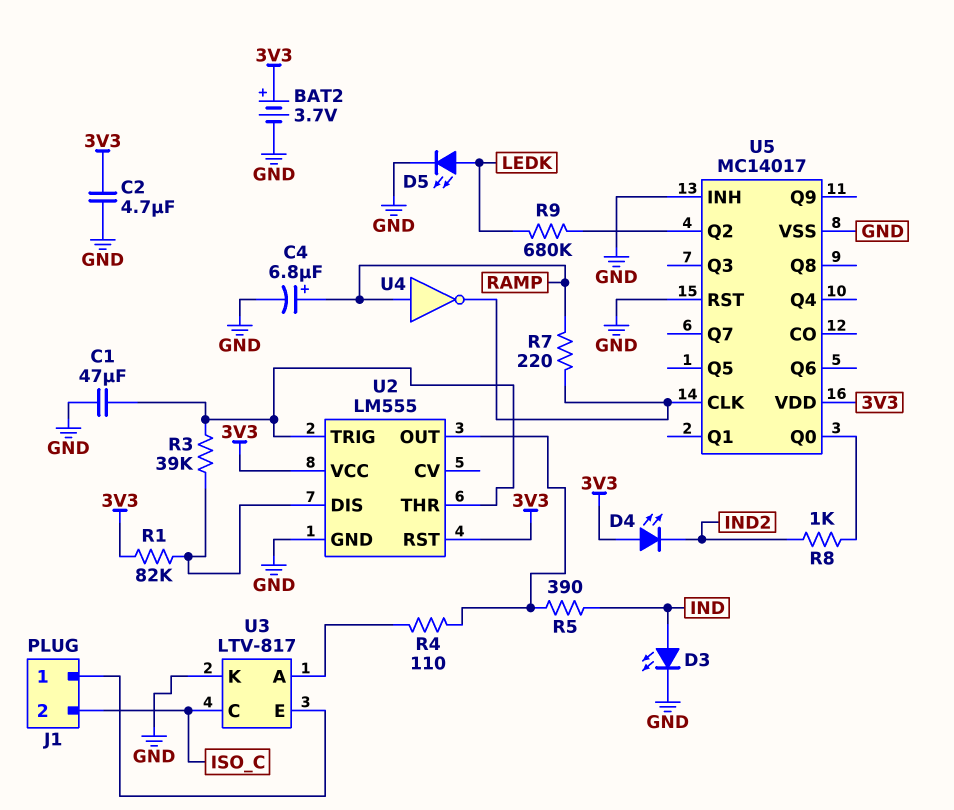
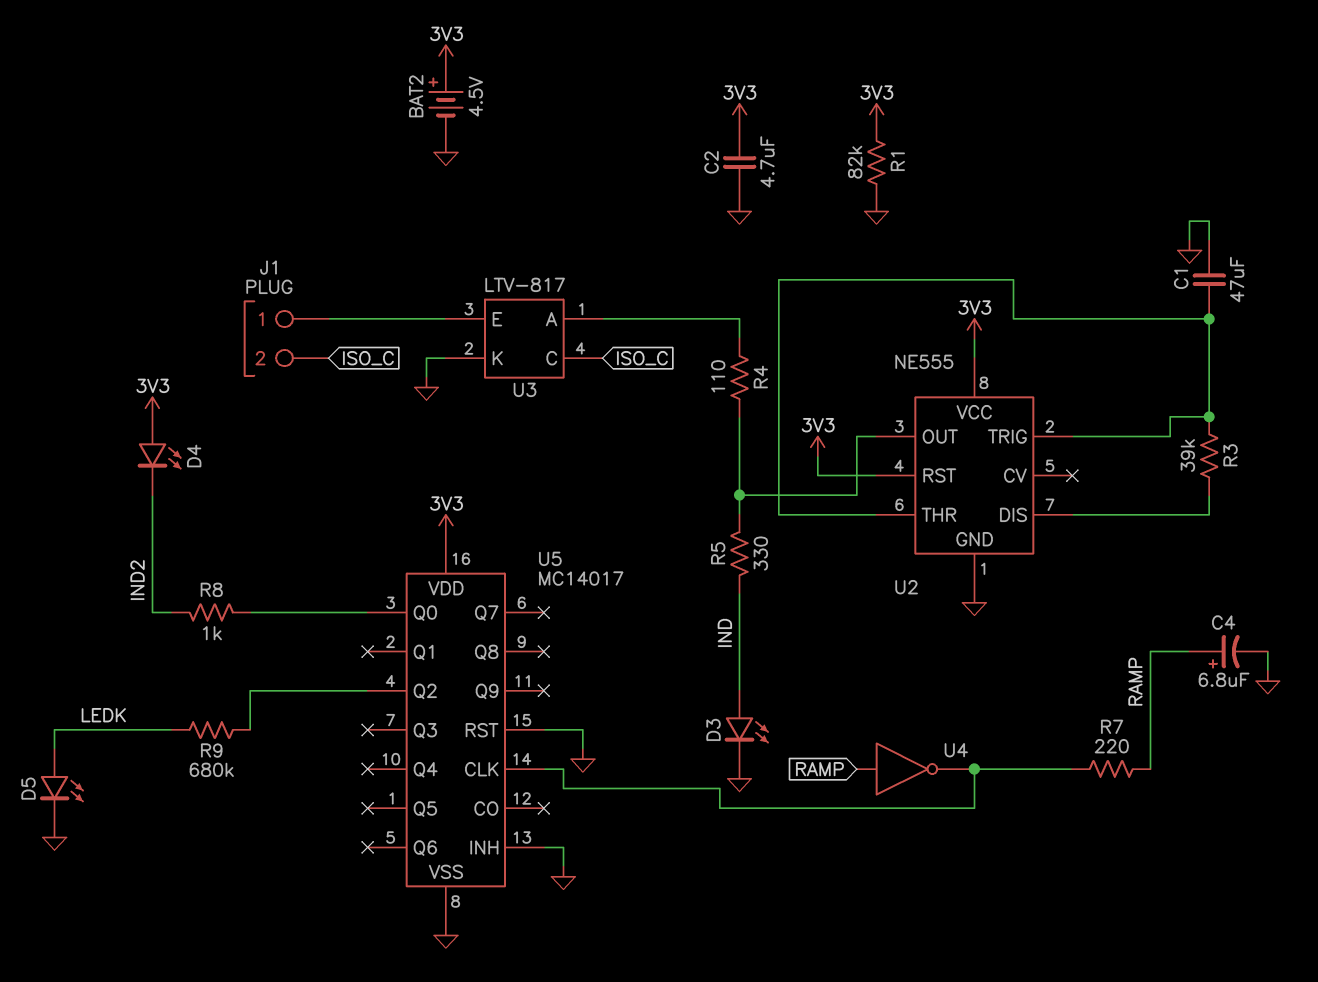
BAT2: 3.7V (plus 3V3, minus GND) -> 4.5V (plus 3V3, minus GND)
R1: 82k (3V3, U2/DIS) -> 82k (3V3, GND)
R5: 390 (IND, U2/OUT) -> 330 (IND, U2/OUT)
U2: LM555 -> NE555

